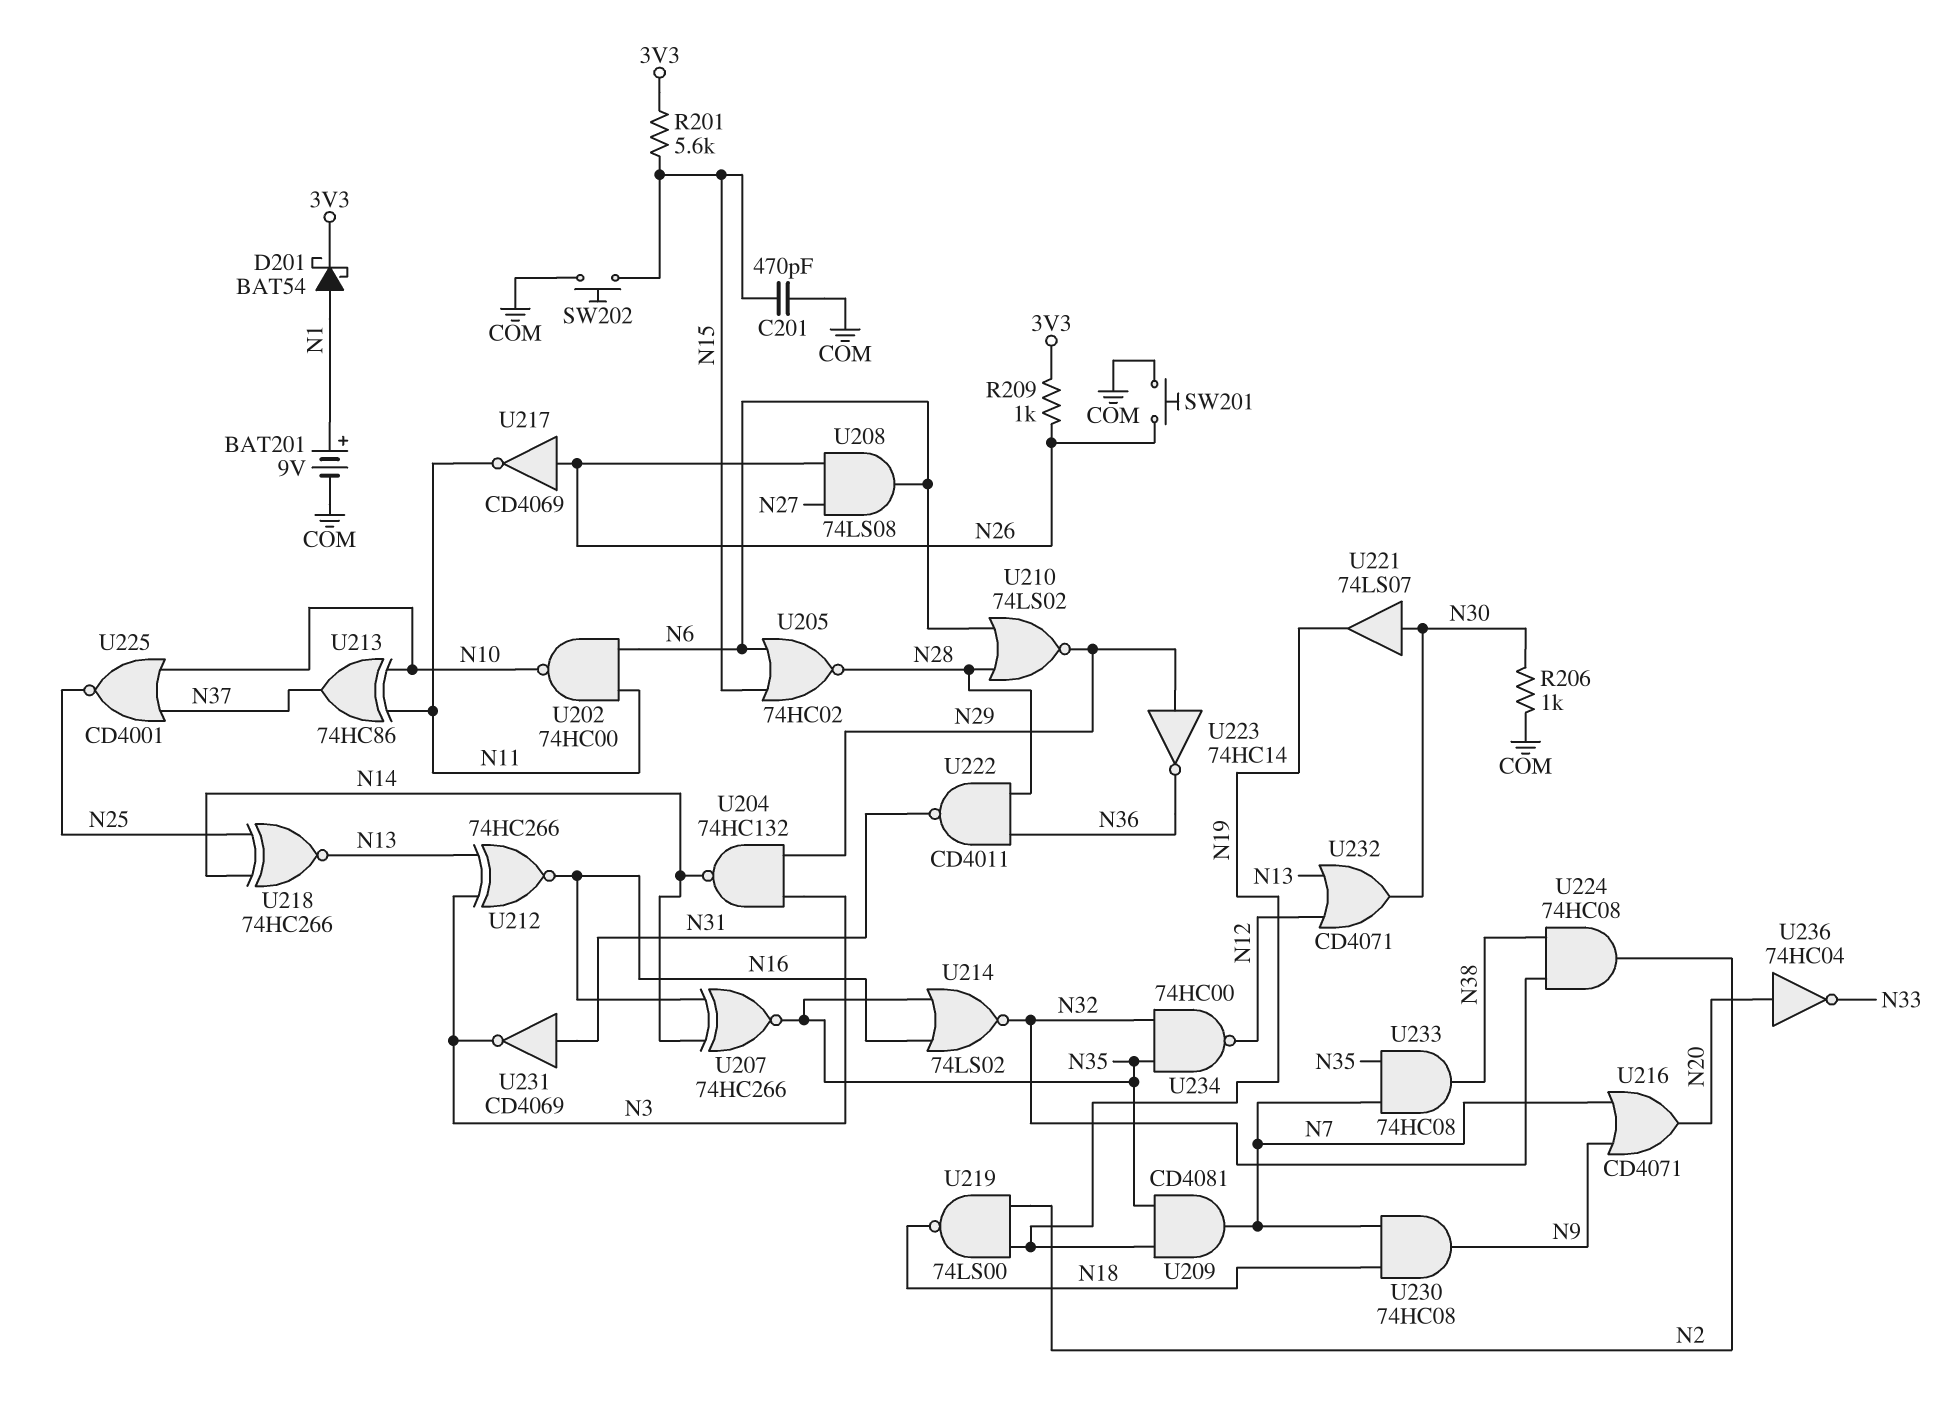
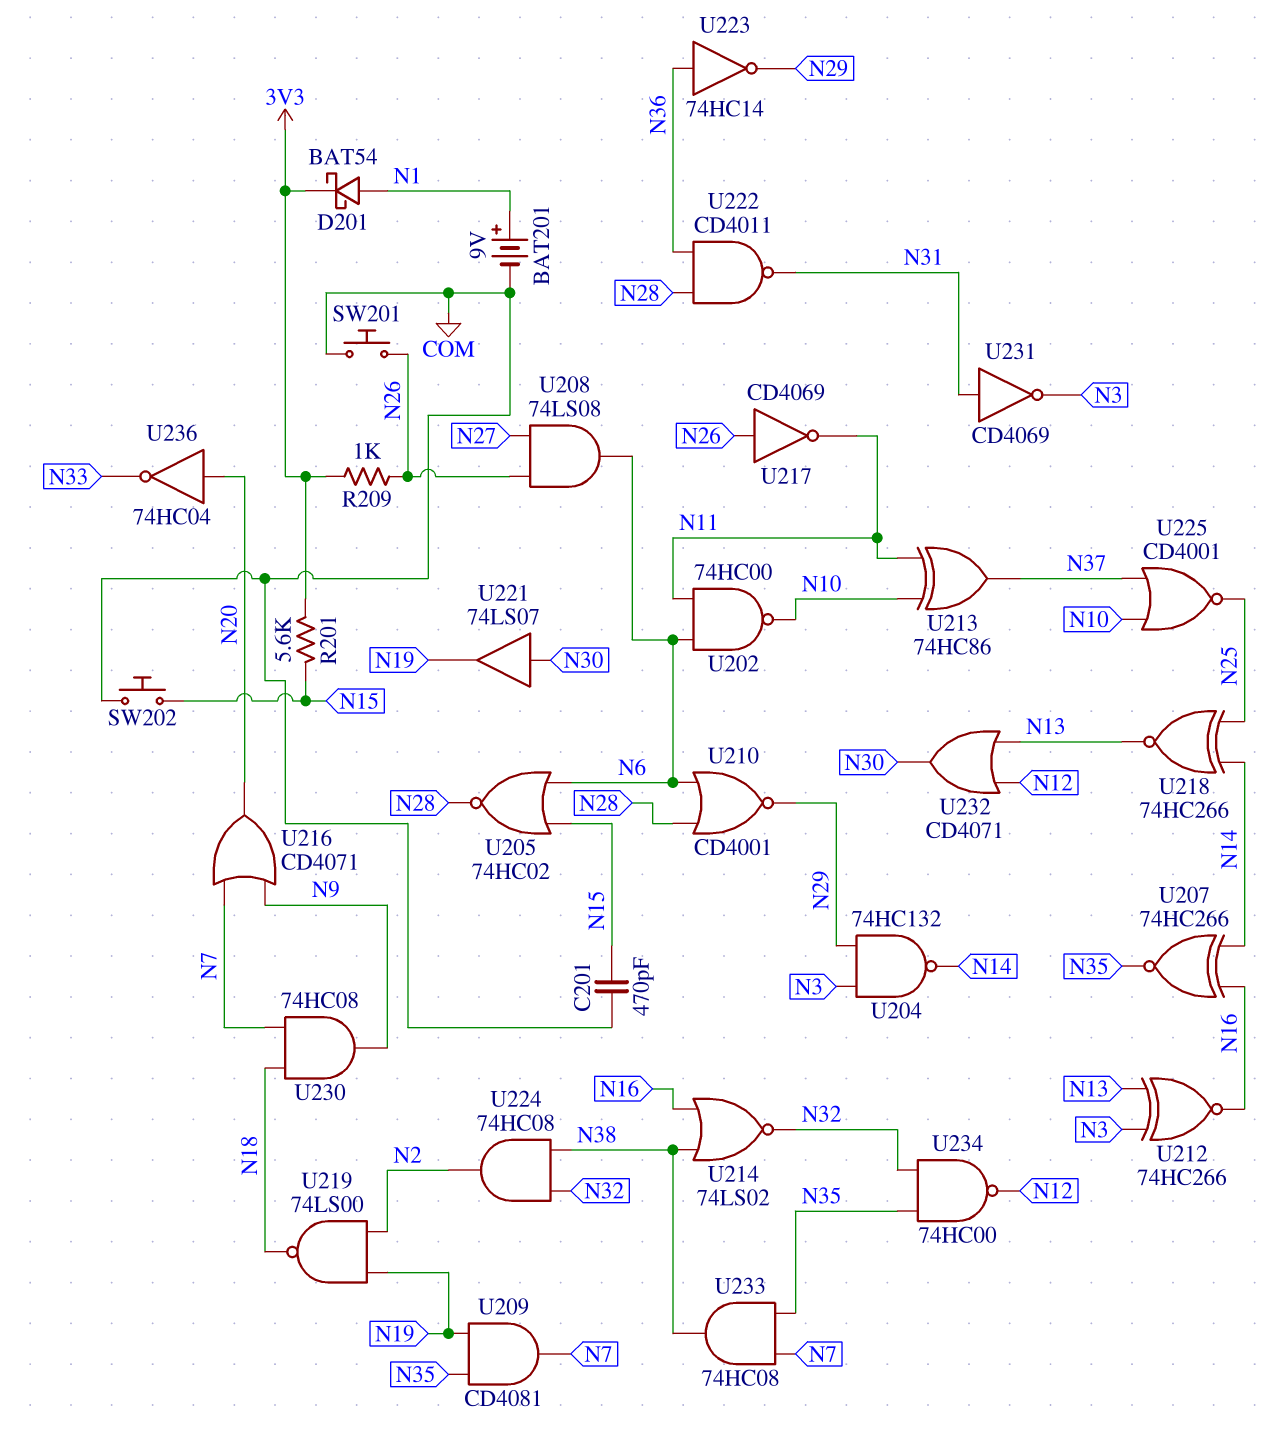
R206: 1k (COM, N30) -> none
U210: NOR 74LS02 (in N6, in N28, out N29) -> NOR CD4001 (in N6, in N28, out N29)
U214: NOR 74LS02 (in N16, in N35, out N32) -> NOR 74LS02 (in N16, in N38, out N32)
U223: NOT 74HC14 (in N29, out N36) -> NOT 74HC14 (in N36, out N29)

